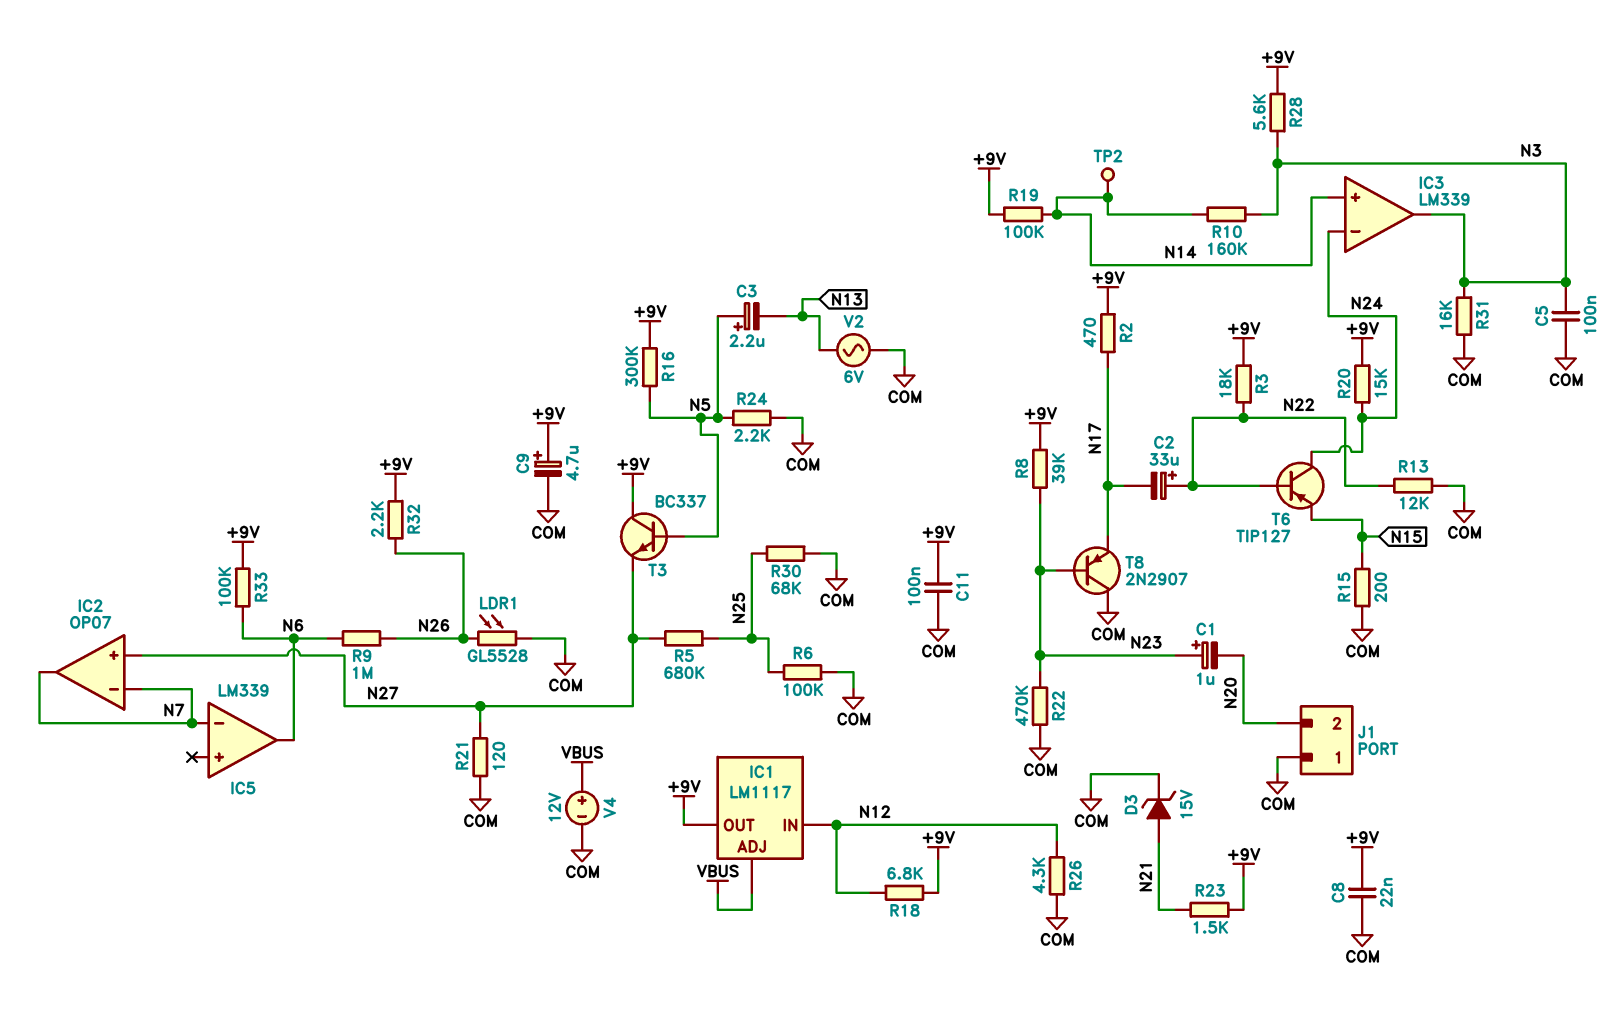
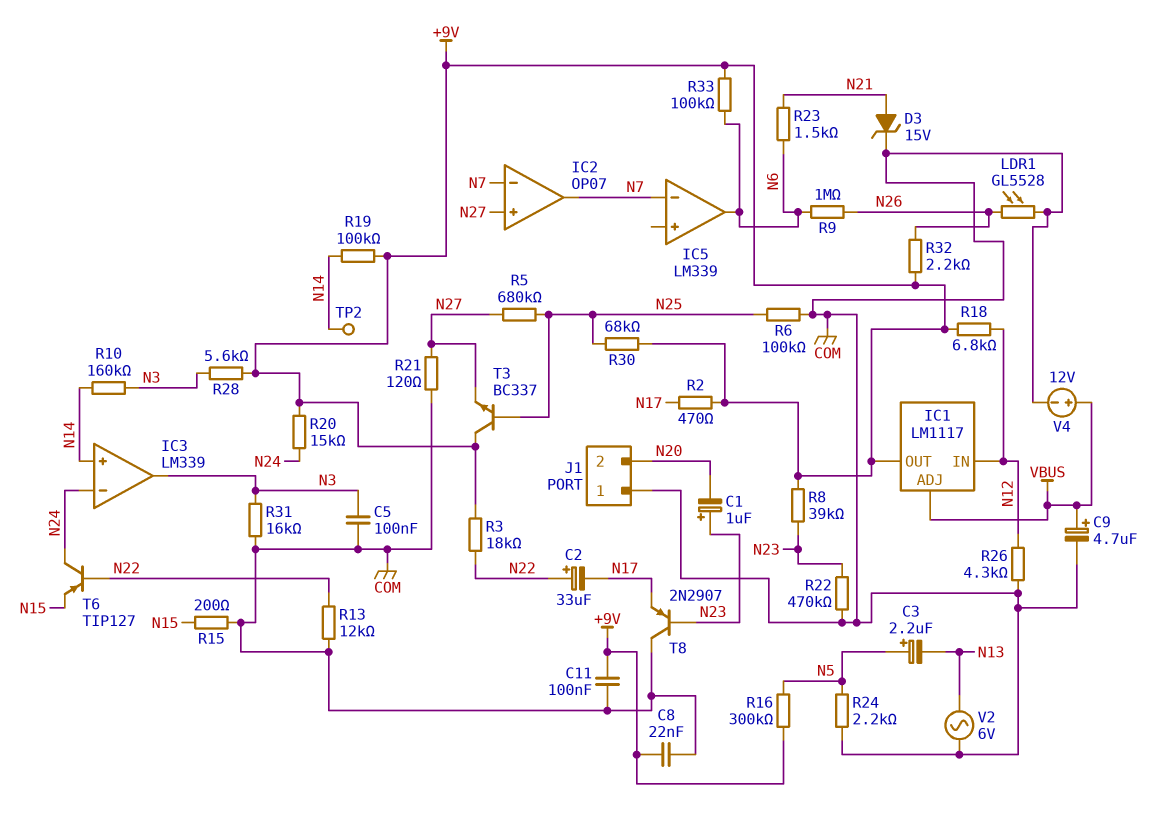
C9: 4.7uF (plus +9V, minus COM) -> 4.7uF (plus VBUS, minus COM)
R23: 1.5k (+9V, N21) -> 1.5k (N6, N21)
R30: 68k (COM, N25) -> 68k (+9V, N25)
T3: NPN BC337 (B N5, C +9V, E N27) -> NPN BC337 (B N25, C +9V, E N27)

